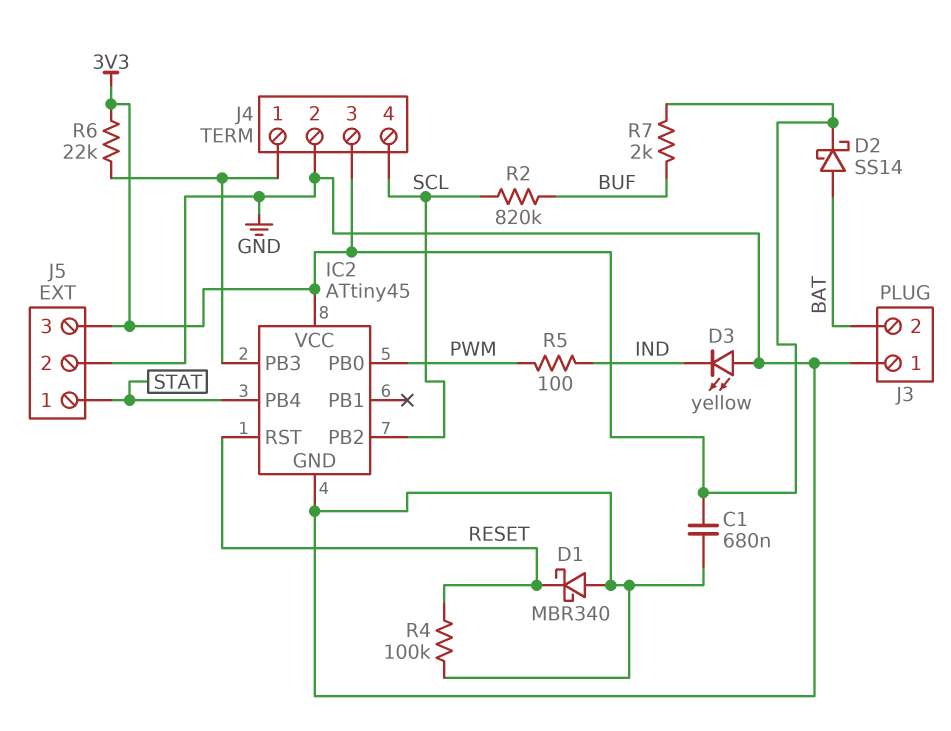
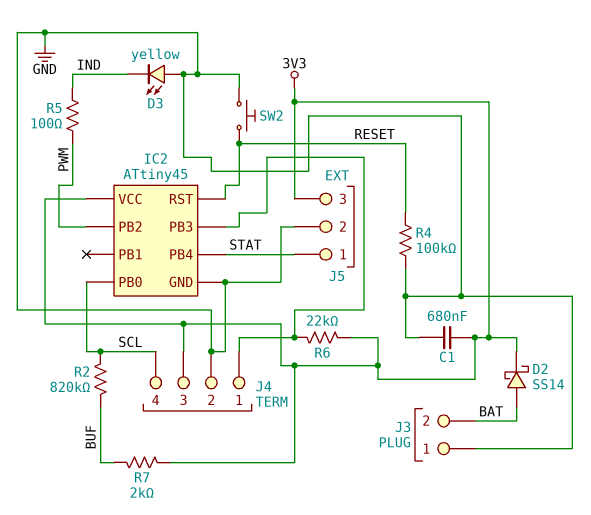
D1: schottky MBR340 (A GND, K RESET) -> none
IC2 pin PB0: PWM -> SCL
IC2 pin PB2: SCL -> PWM
SW2: none -> button (GND, RESET)

